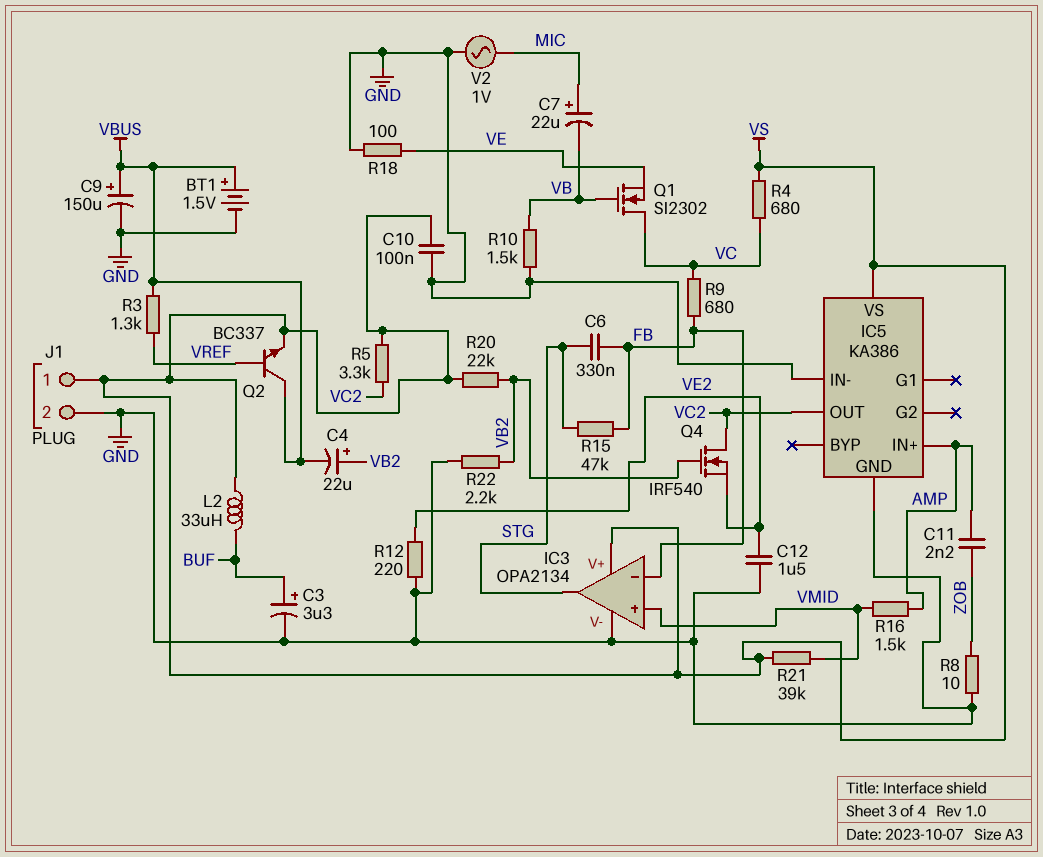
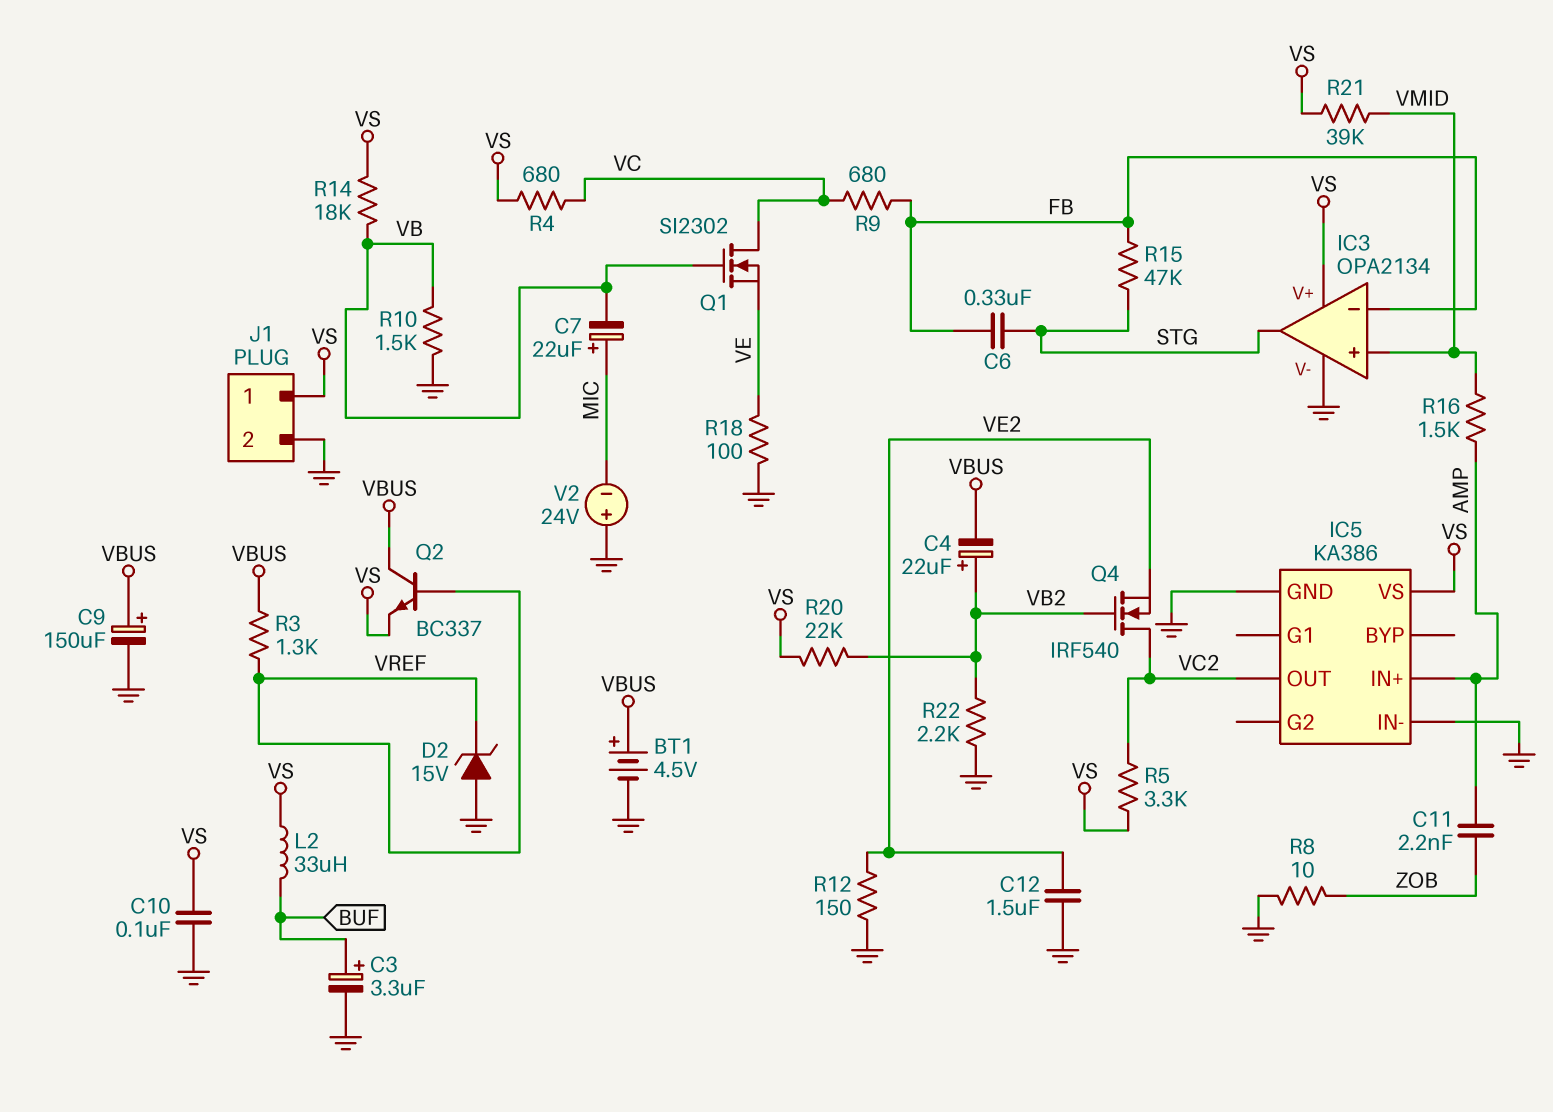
BT1: 1.5V (plus VBUS, minus GND) -> 4.5V (plus VBUS, minus GND)
D2: none -> zener 15V (A GND, K VREF)
R12: 220 (GND, VE2) -> 150 (GND, VE2)
R14: none -> 18k (VB, VS)
V2: AC 1V (GND, MIC) -> 24V (plus GND, minus MIC)

